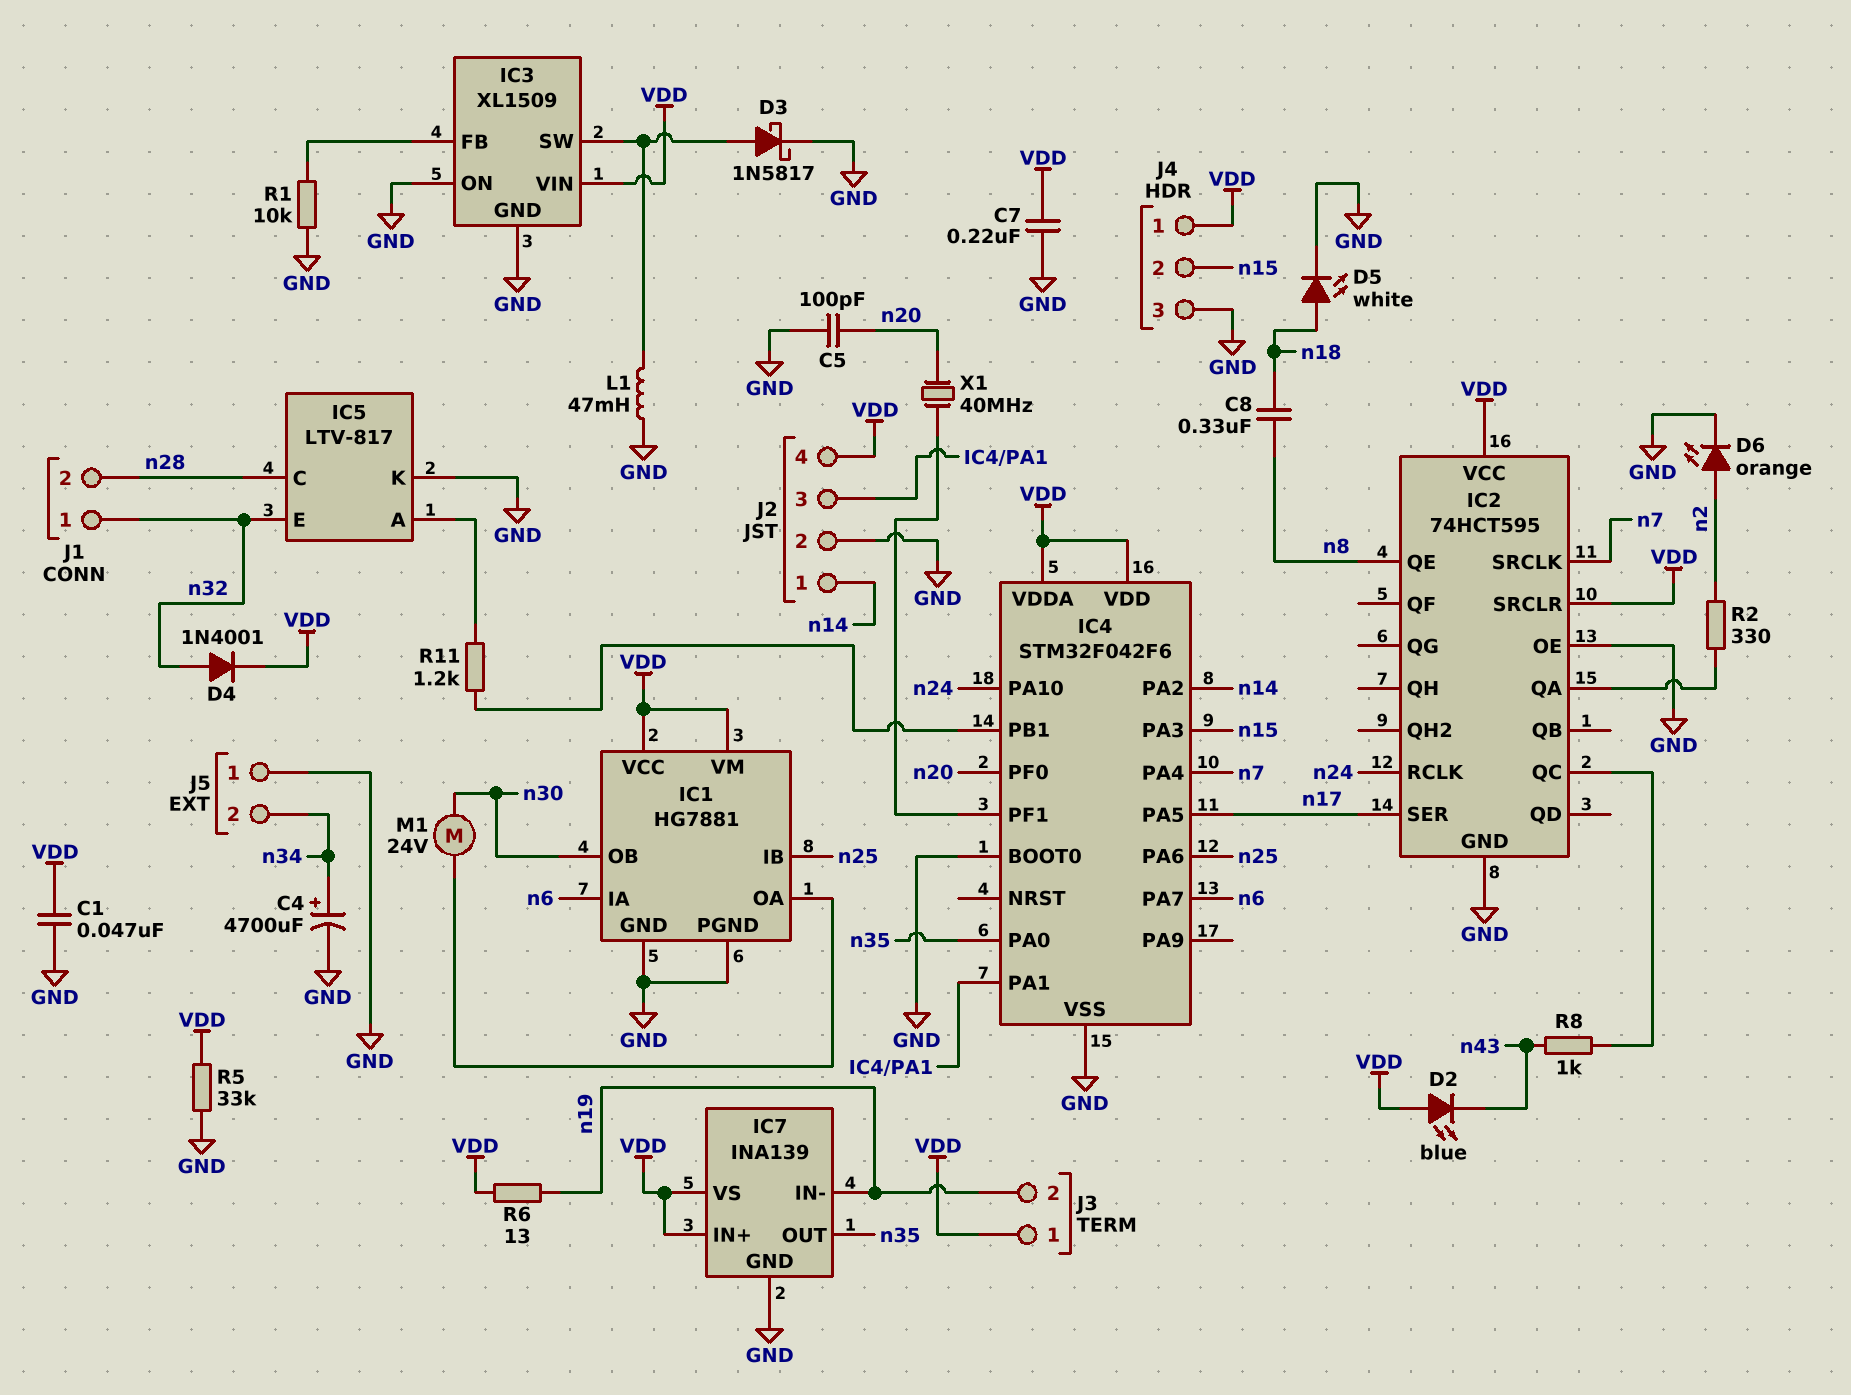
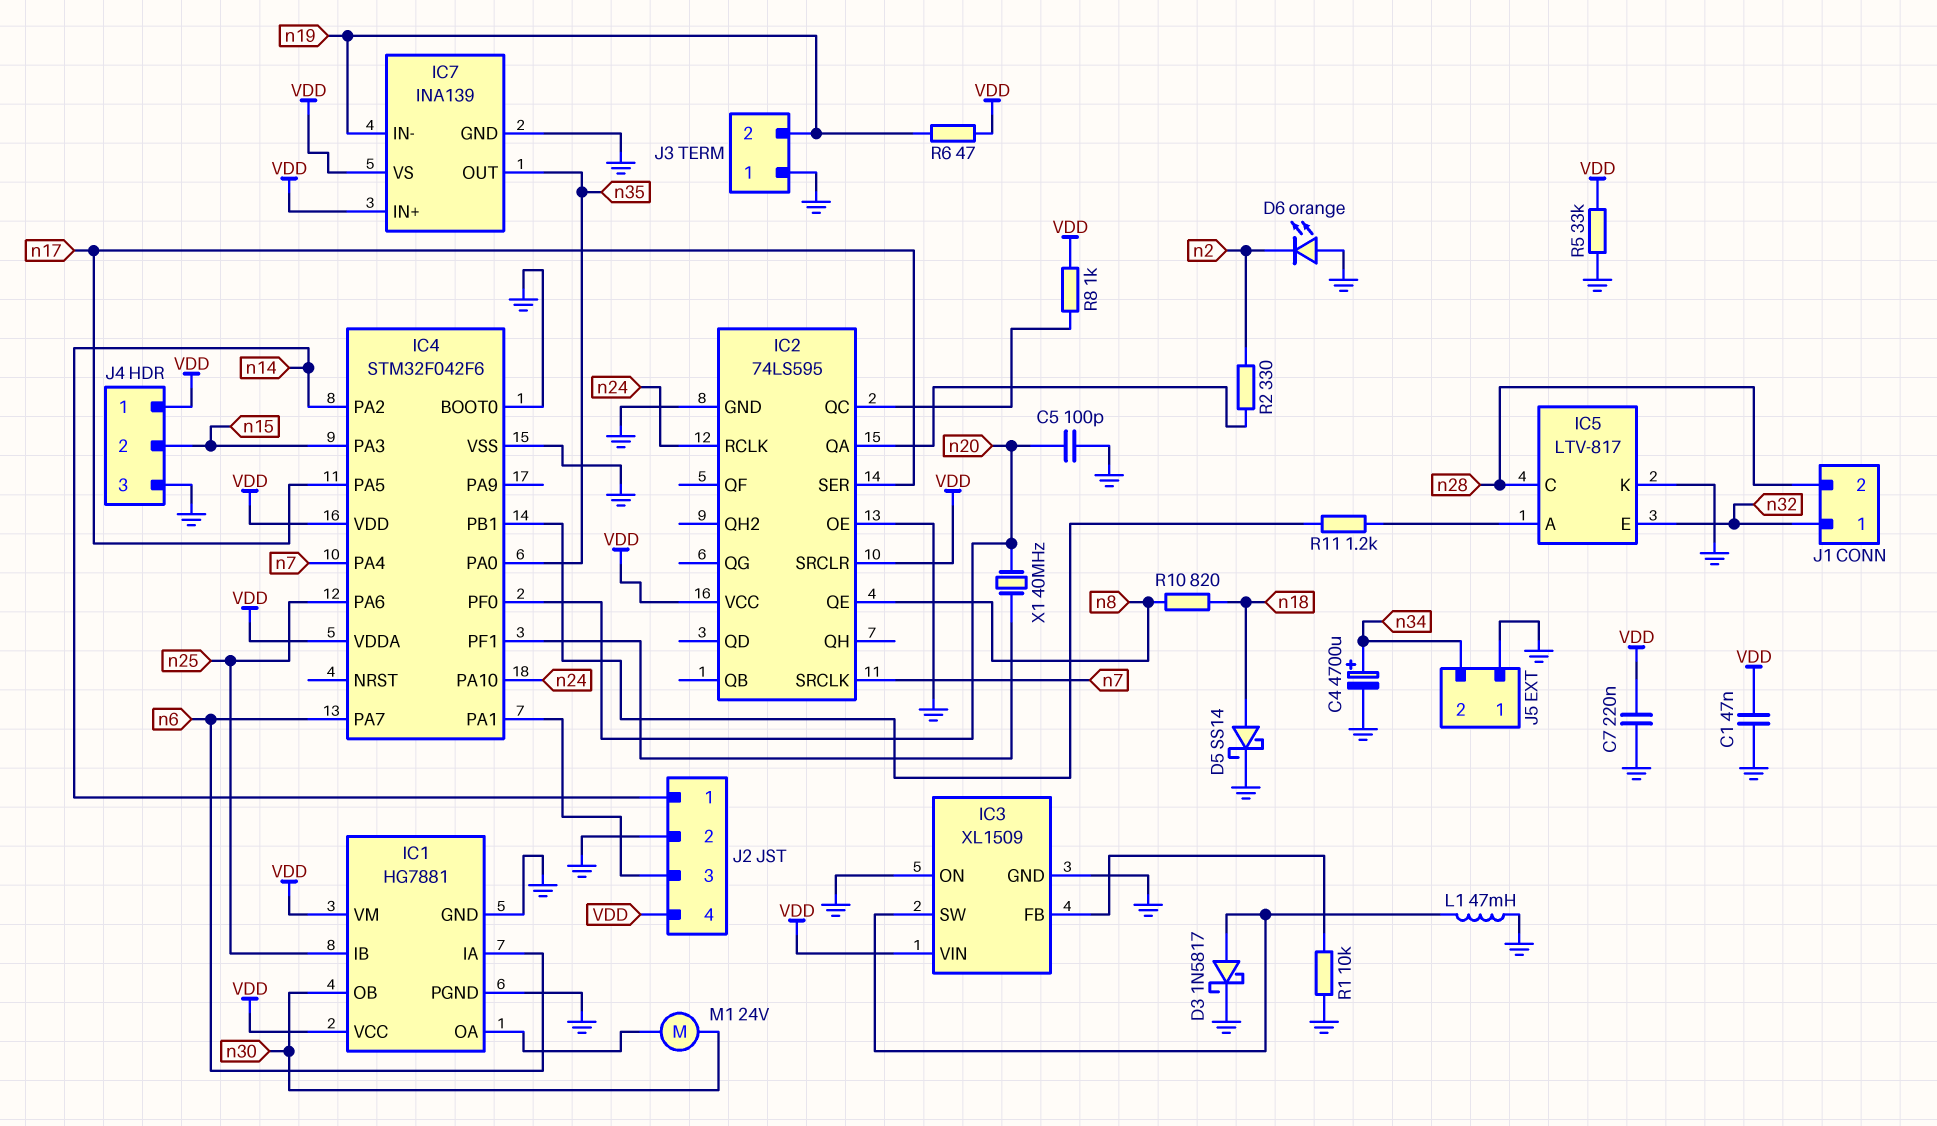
C8: 330nF (n8, n18) -> none
D2: LED blue (A VDD, K n43) -> none
D4: diode 1N4001 (A n32, K VDD) -> none
D5: LED white (A n18, K GND) -> schottky SS14 (A n18, K GND)
D6: LED orange (A n2, K GND) -> LED orange (A GND, K n2)
IC2: 74HCT595 -> 74LS595
J3 pin 1: VDD -> GND
R6: 13 (VDD, n19) -> 47 (VDD, n19)
R8: 1k (IC2/QC, n43) -> 1k (IC2/QC, VDD)
R10: none -> 820 (n8, n18)

